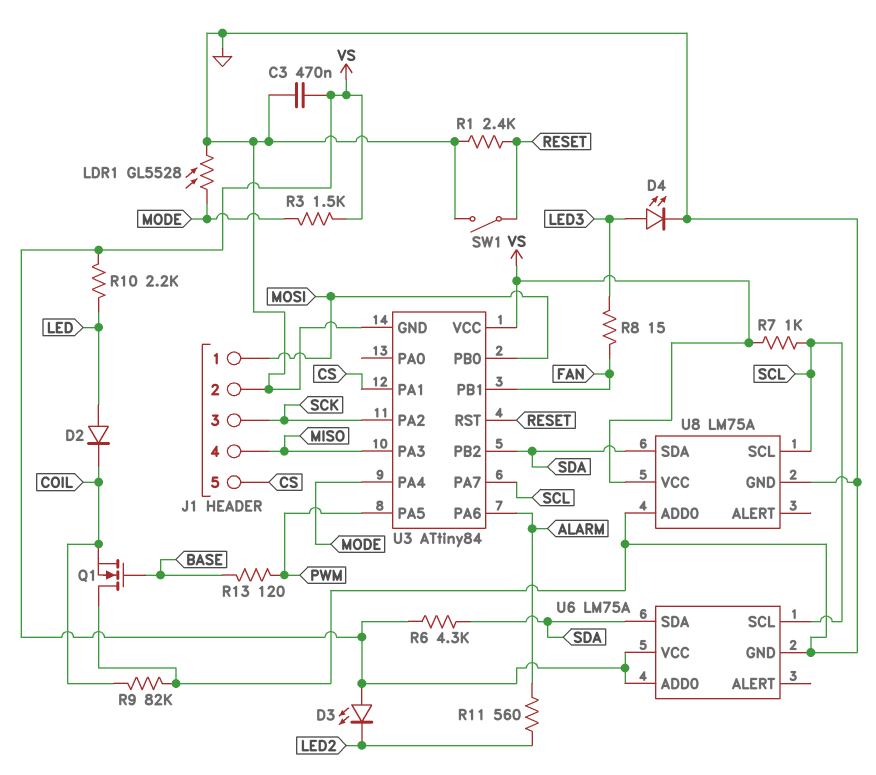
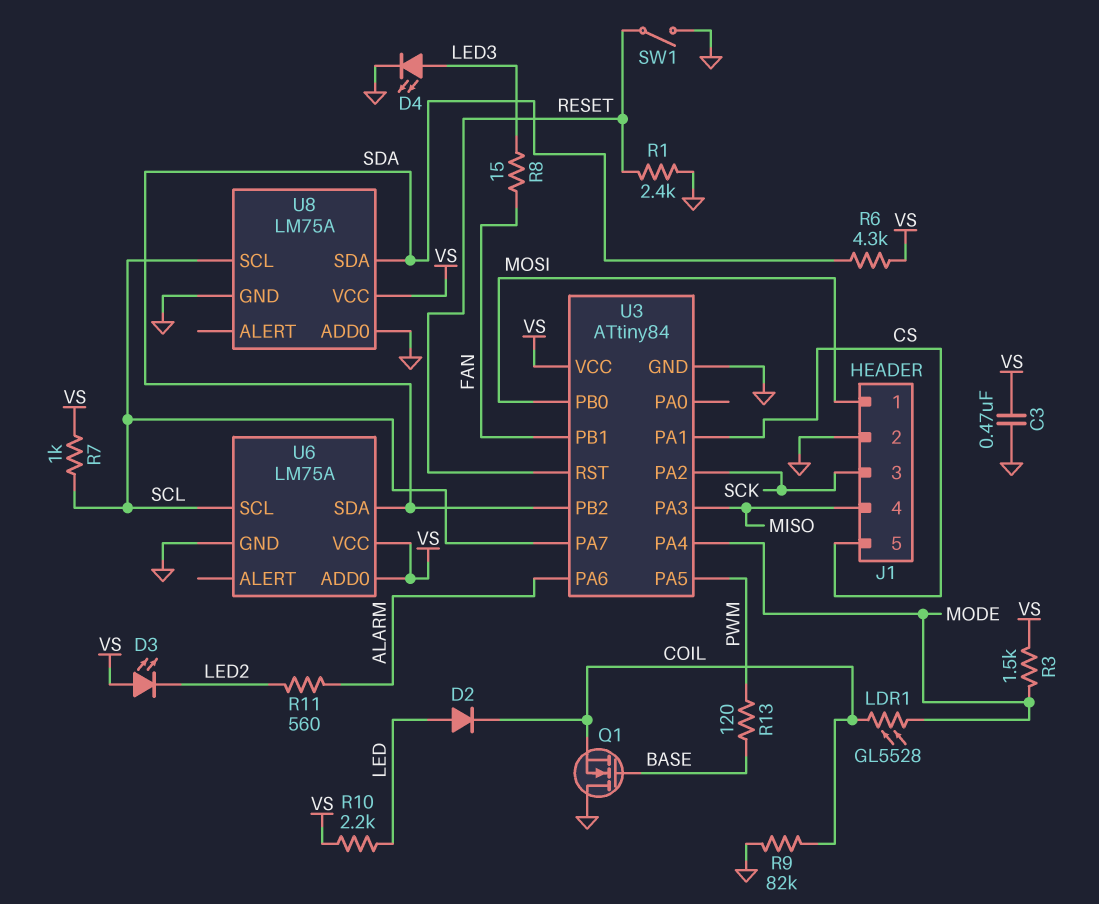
LDR1: GL5528 (GND, MODE) -> GL5528 (COIL, MODE)

